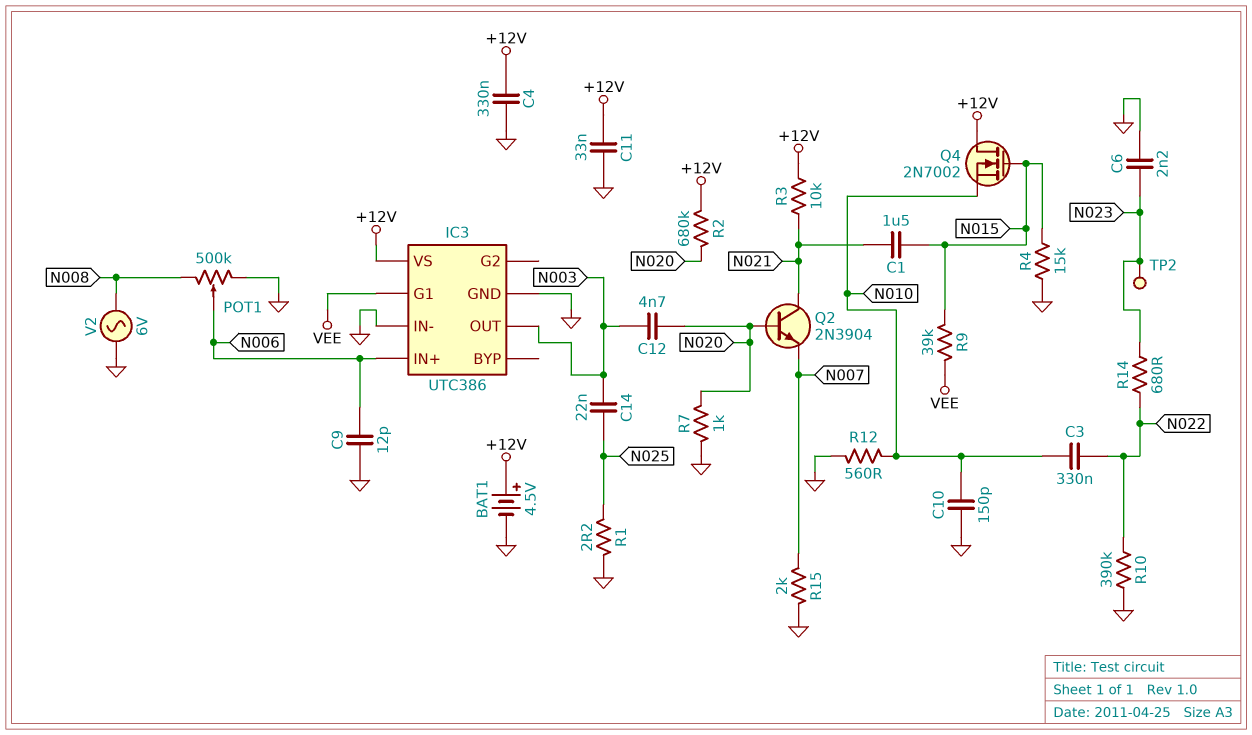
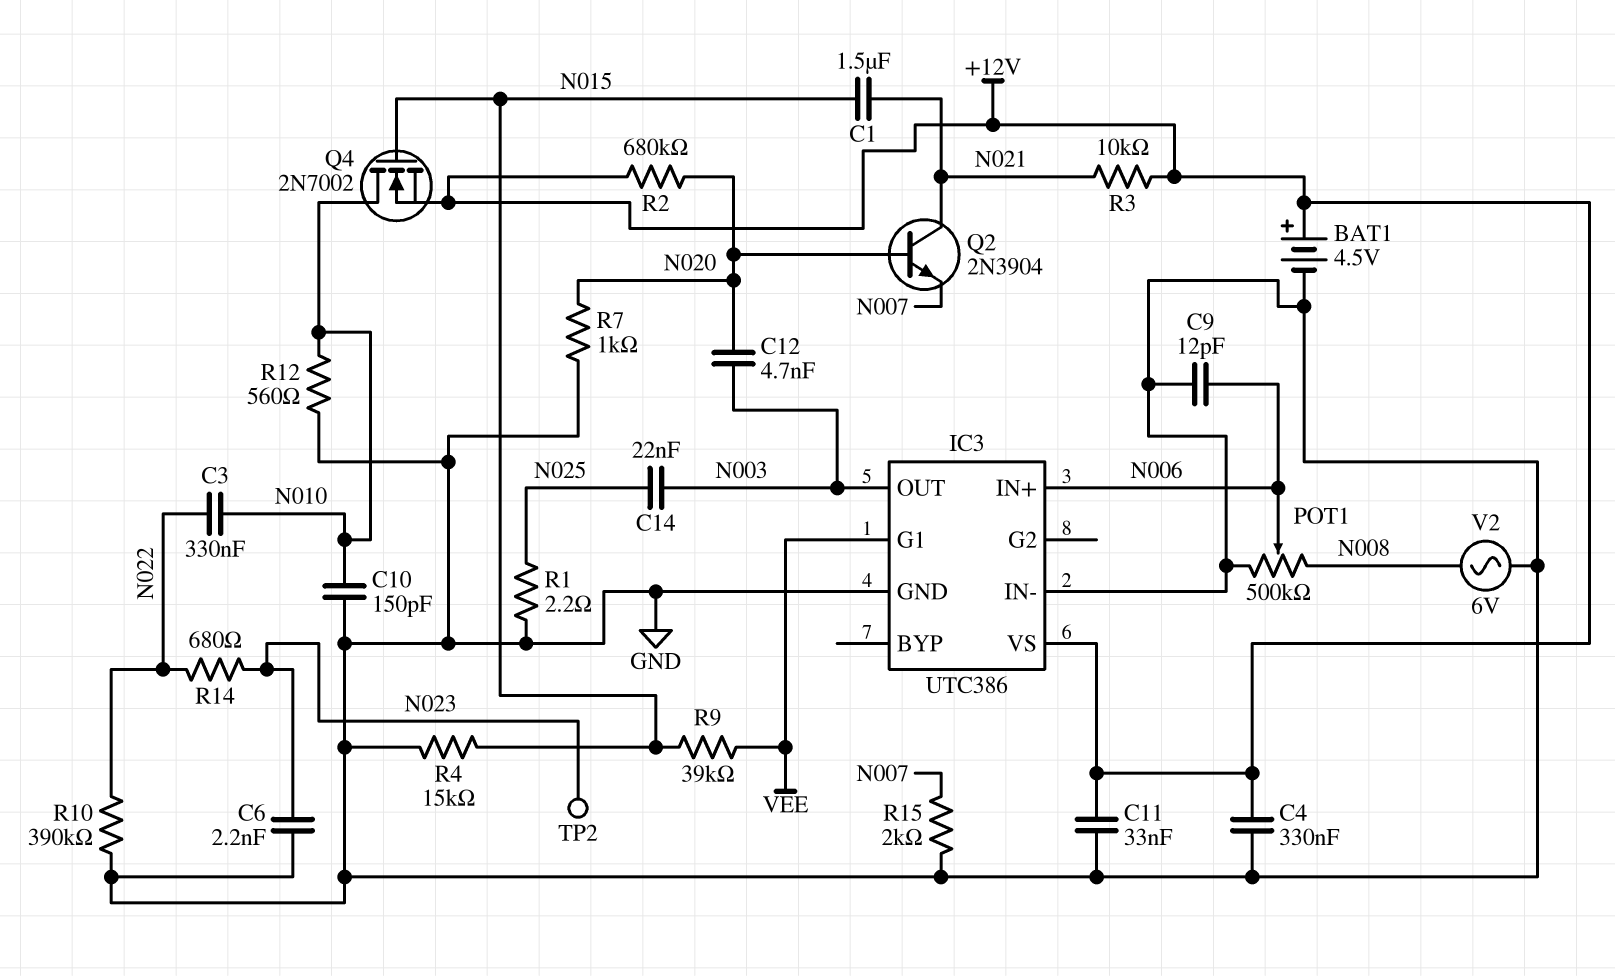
Q4: NMOS 2N7002 (G N015, D +12V, S N010) -> NMOS 2N7002 (G N015, D N010, S +12V)

